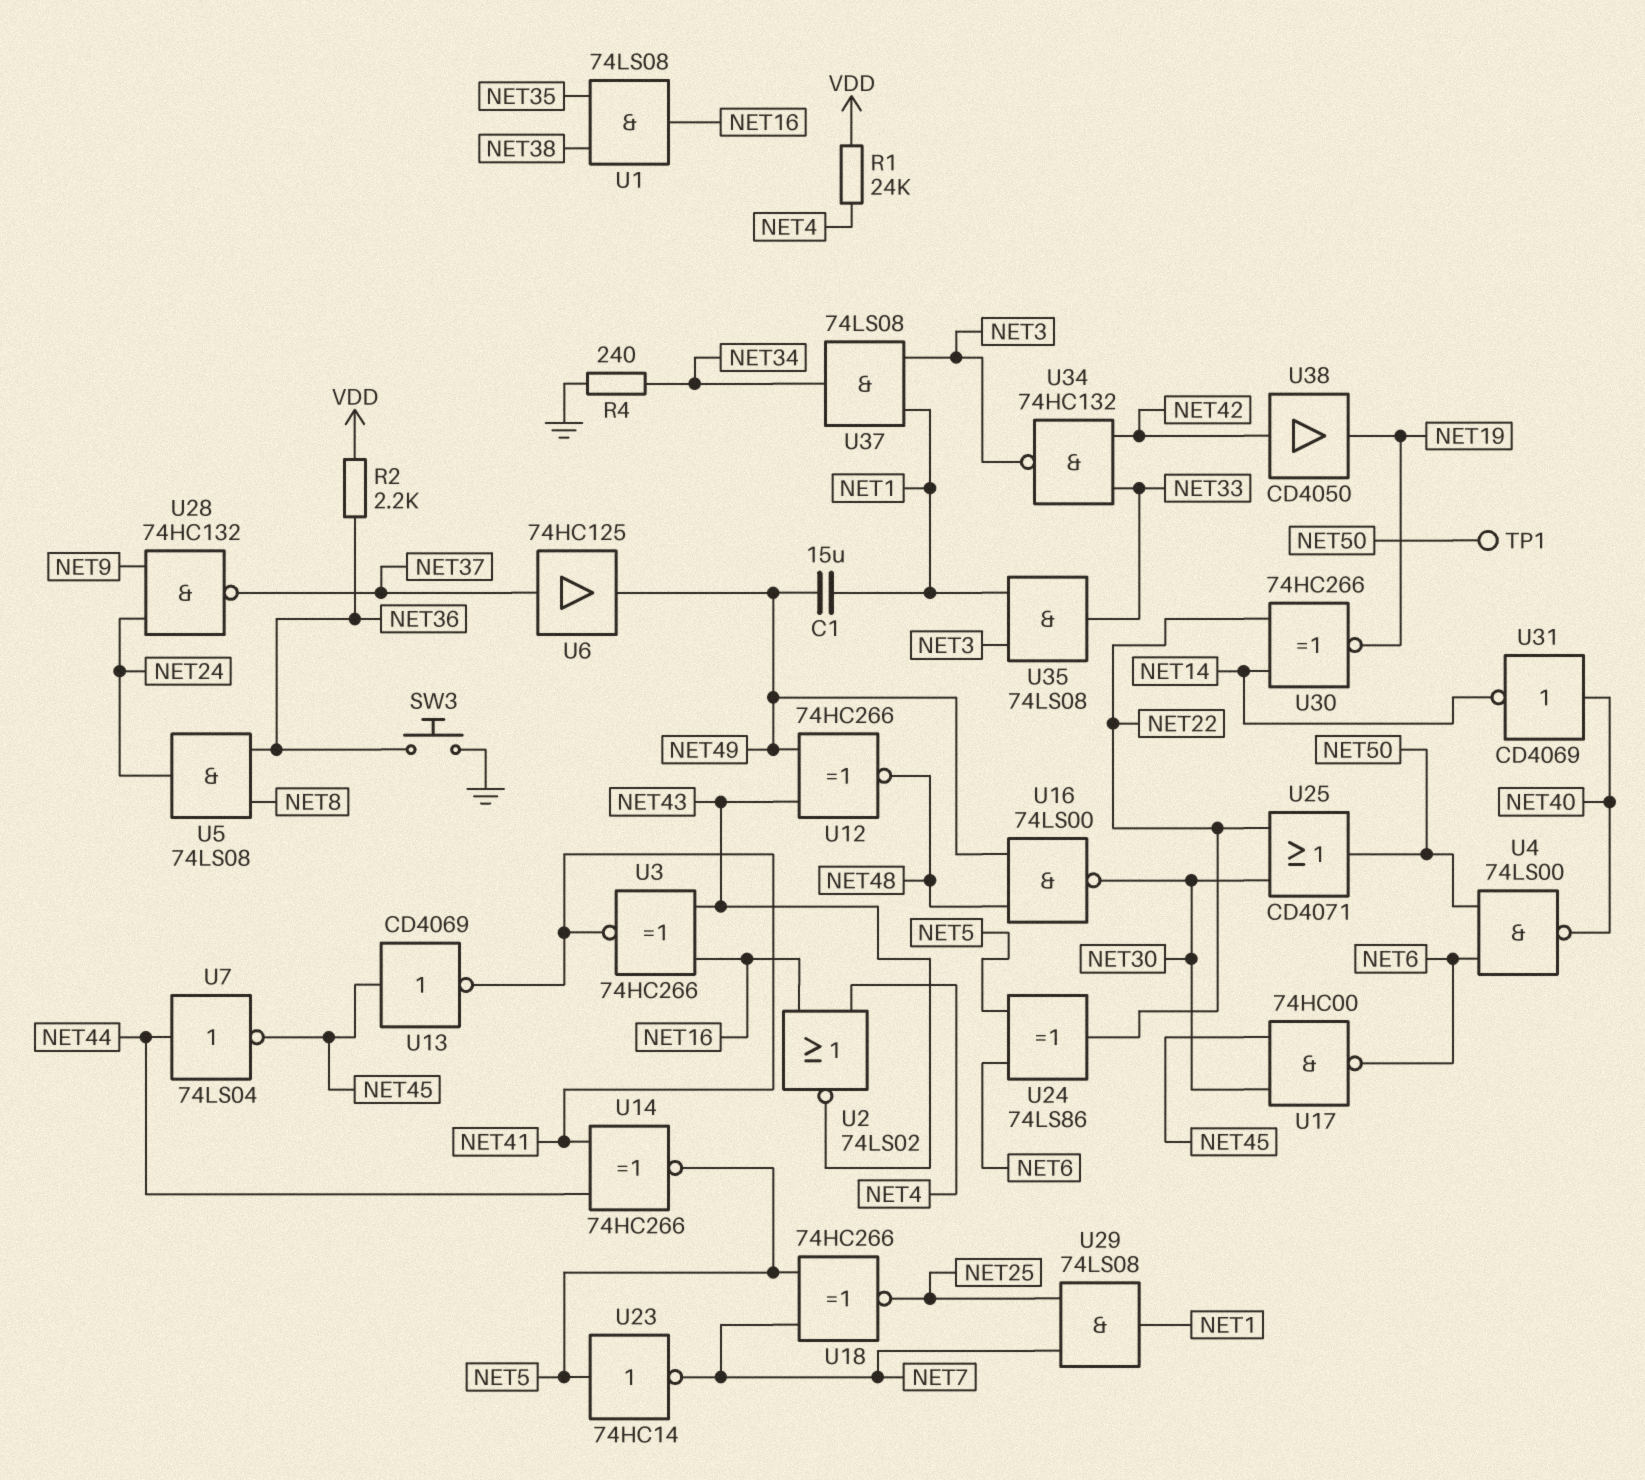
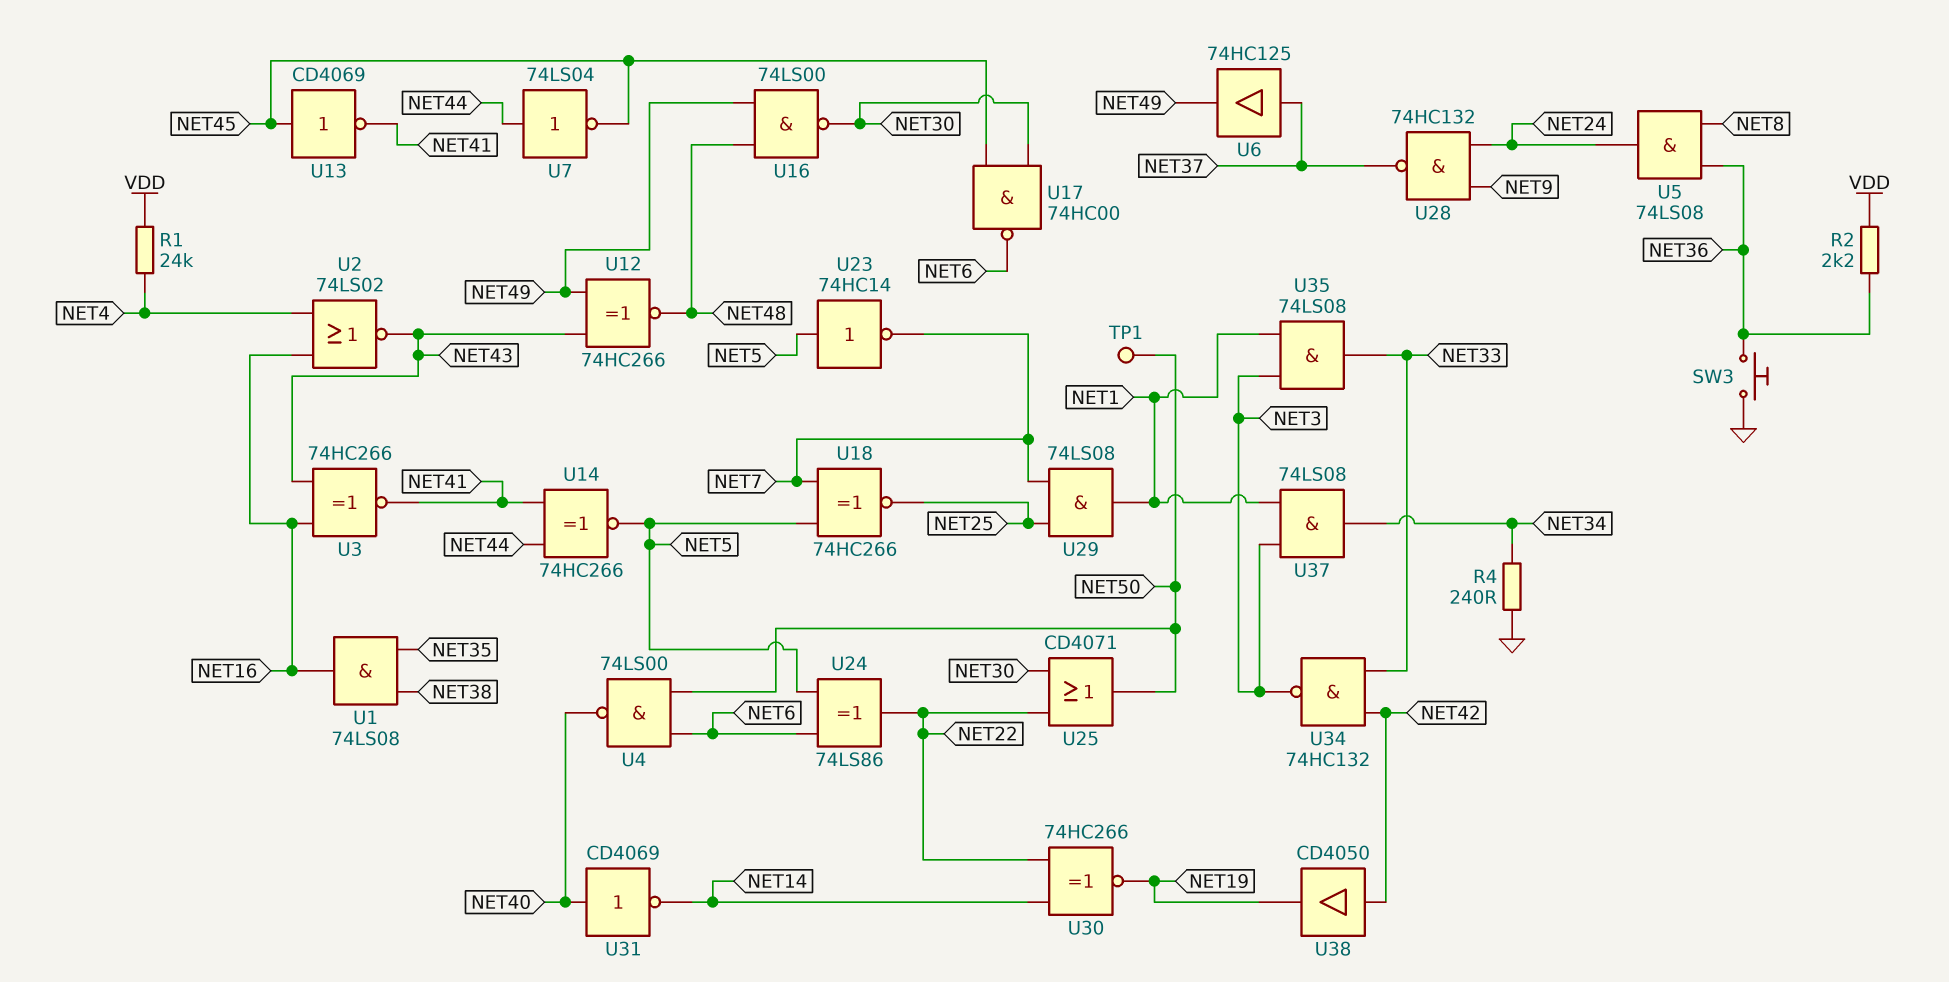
C1: 15uF (NET1, NET49) -> none

